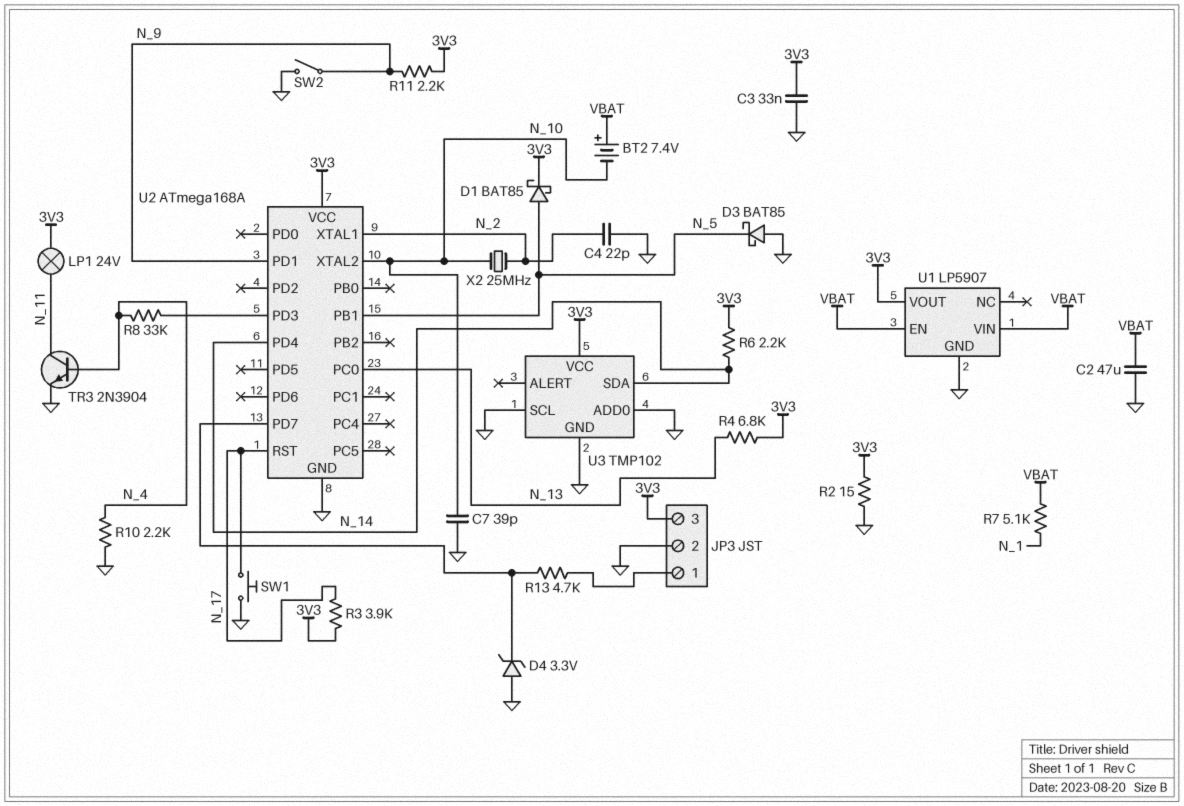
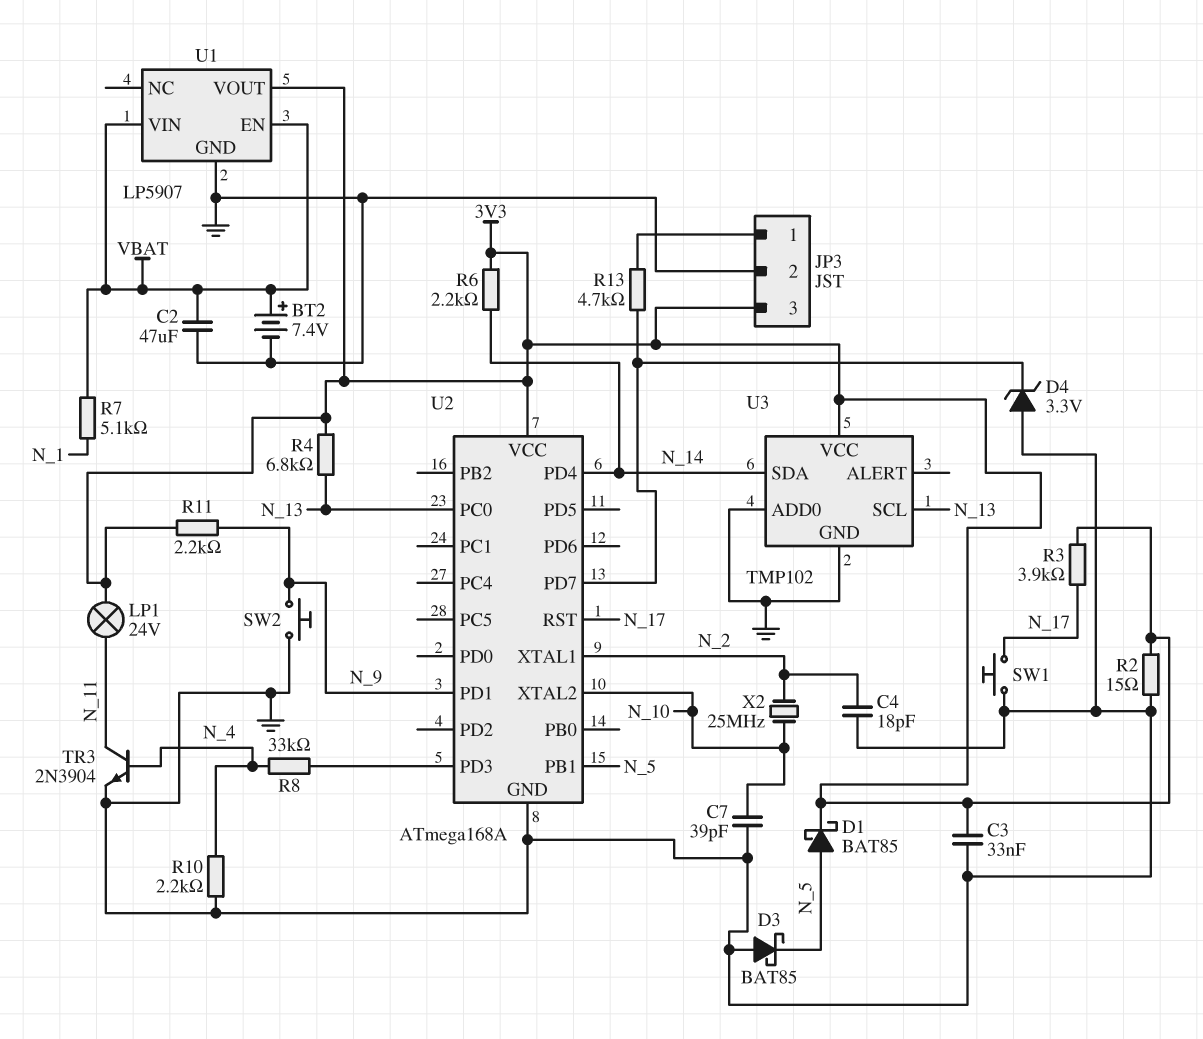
BT2: 7.4V (plus VBAT, minus N_10) -> 7.4V (plus VBAT, minus GND)
C4: 22pF (GND, N_2) -> 18pF (GND, N_2)
SW2: switch (GND, N_9) -> button (GND, N_9)
U3 pin SCL: GND -> N_13

